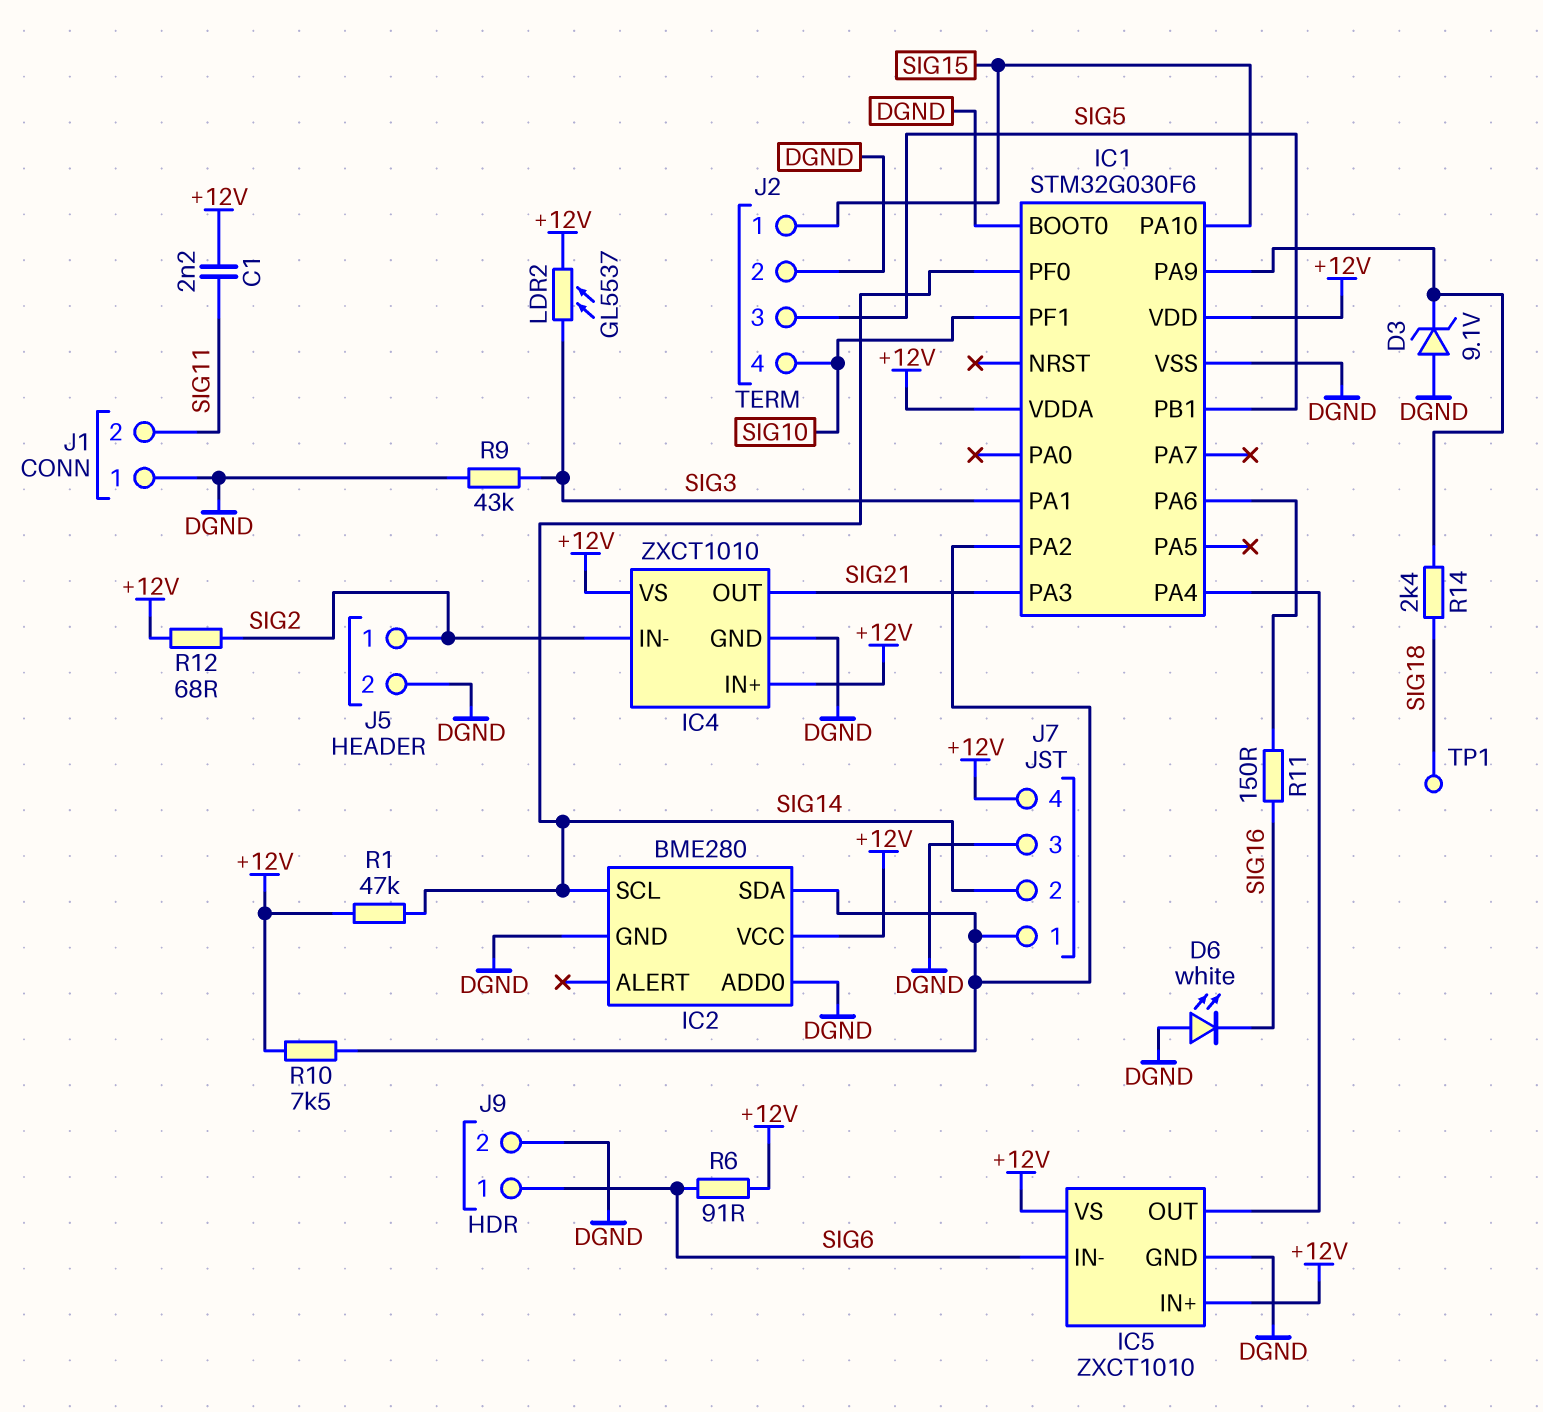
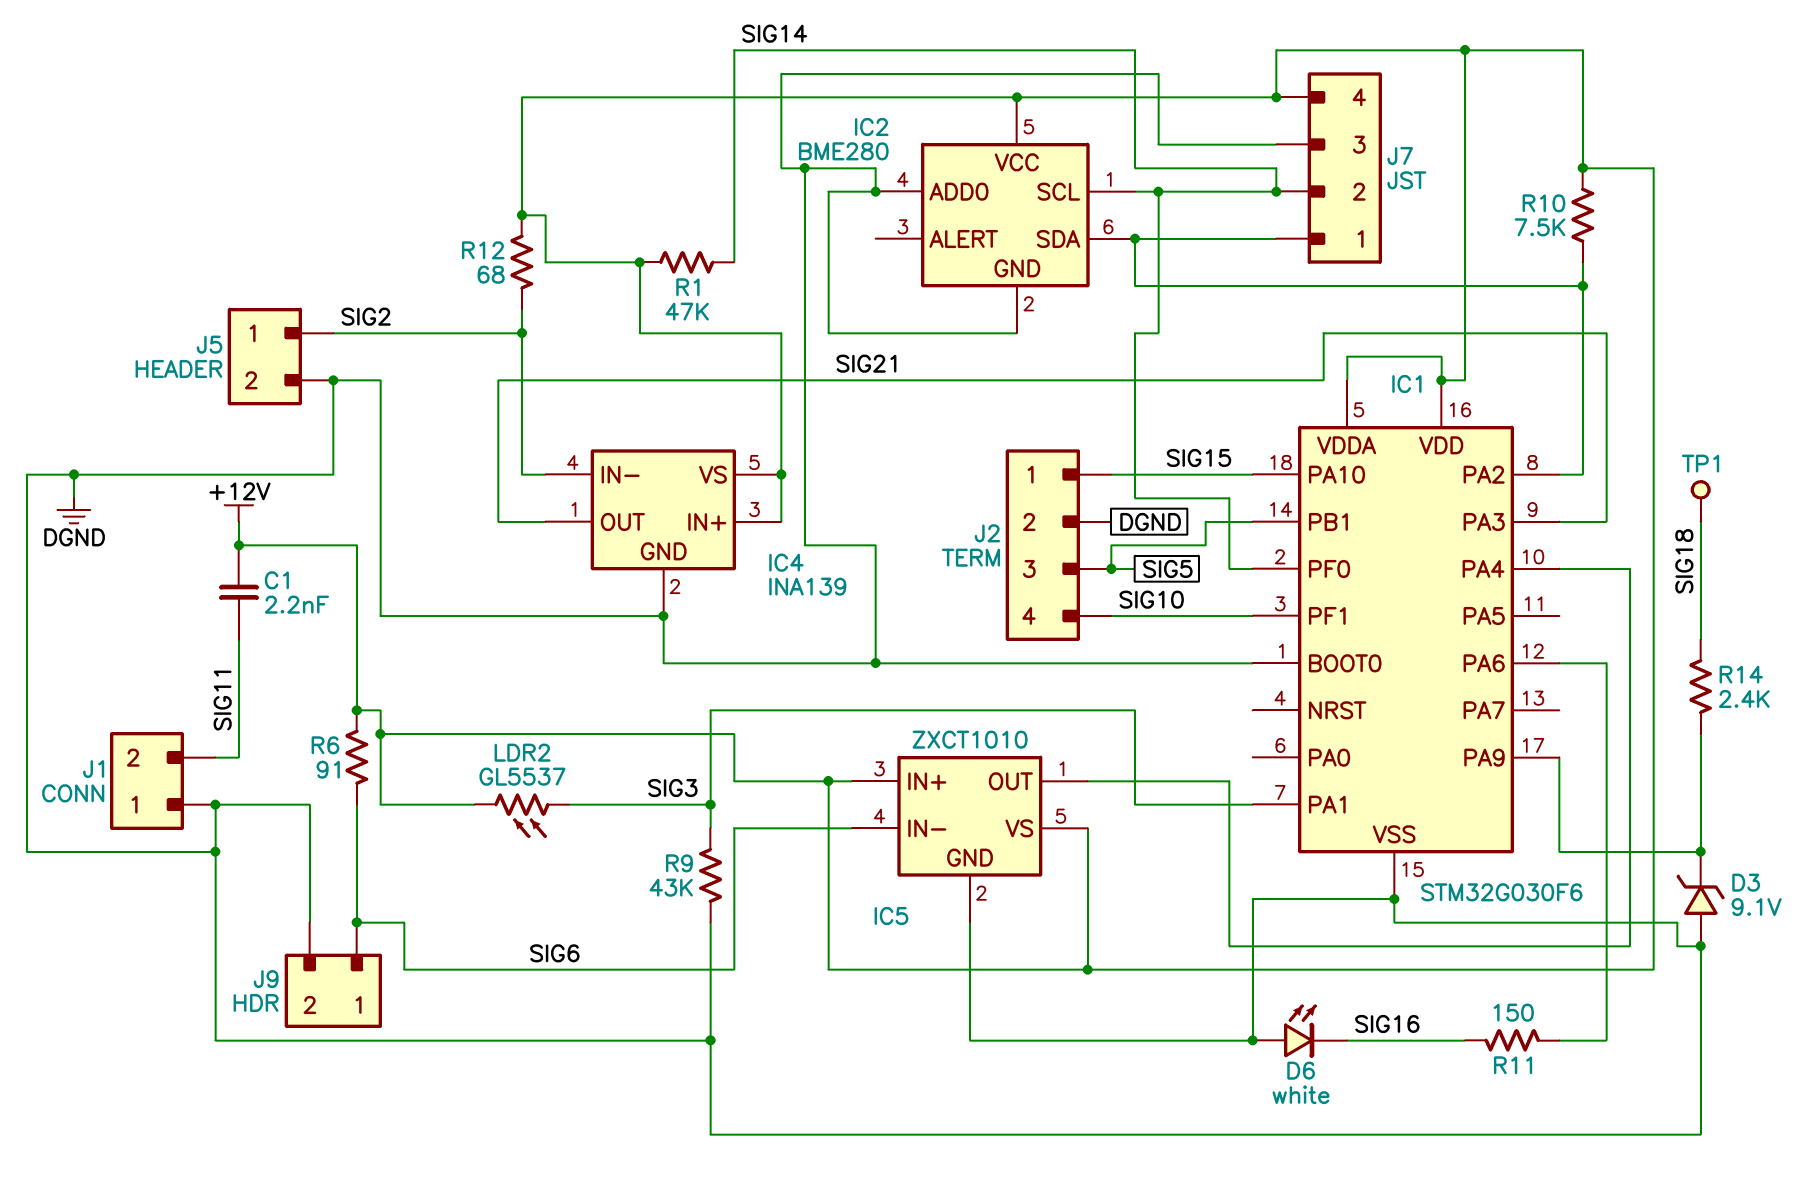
IC4: ZXCT1010 -> INA139

